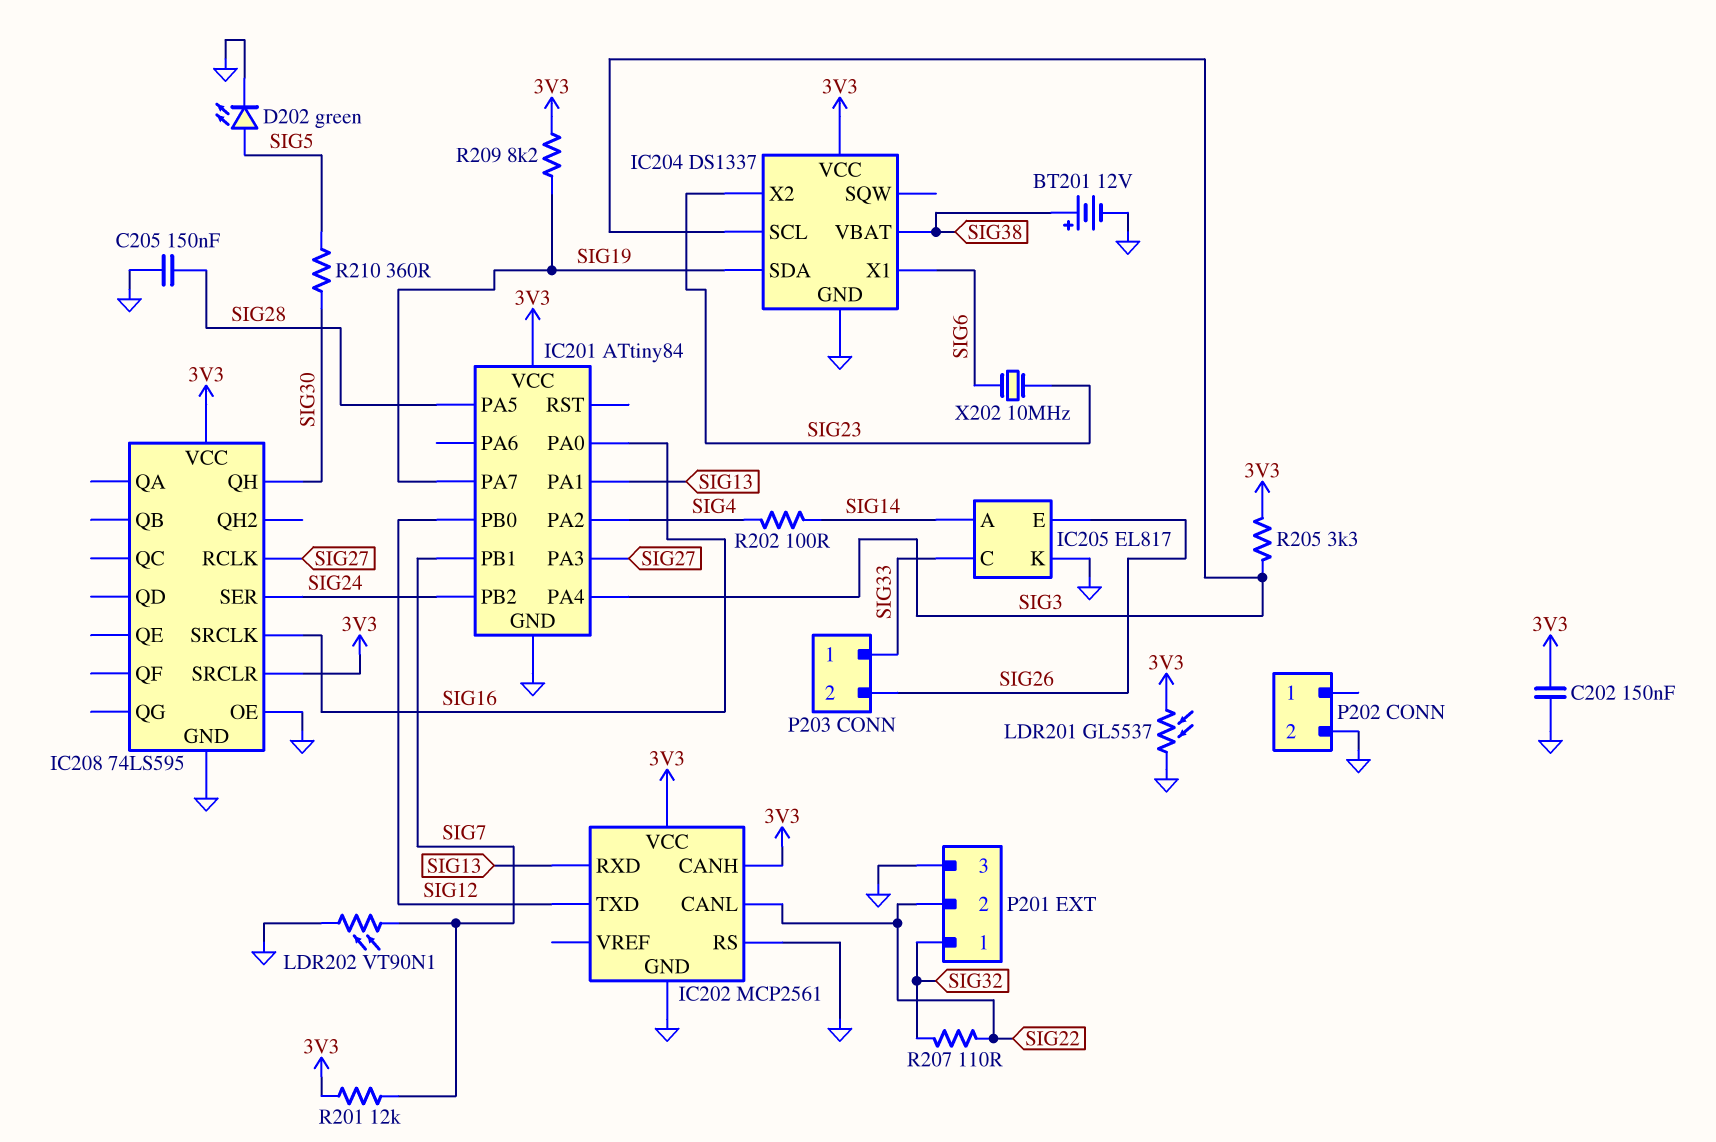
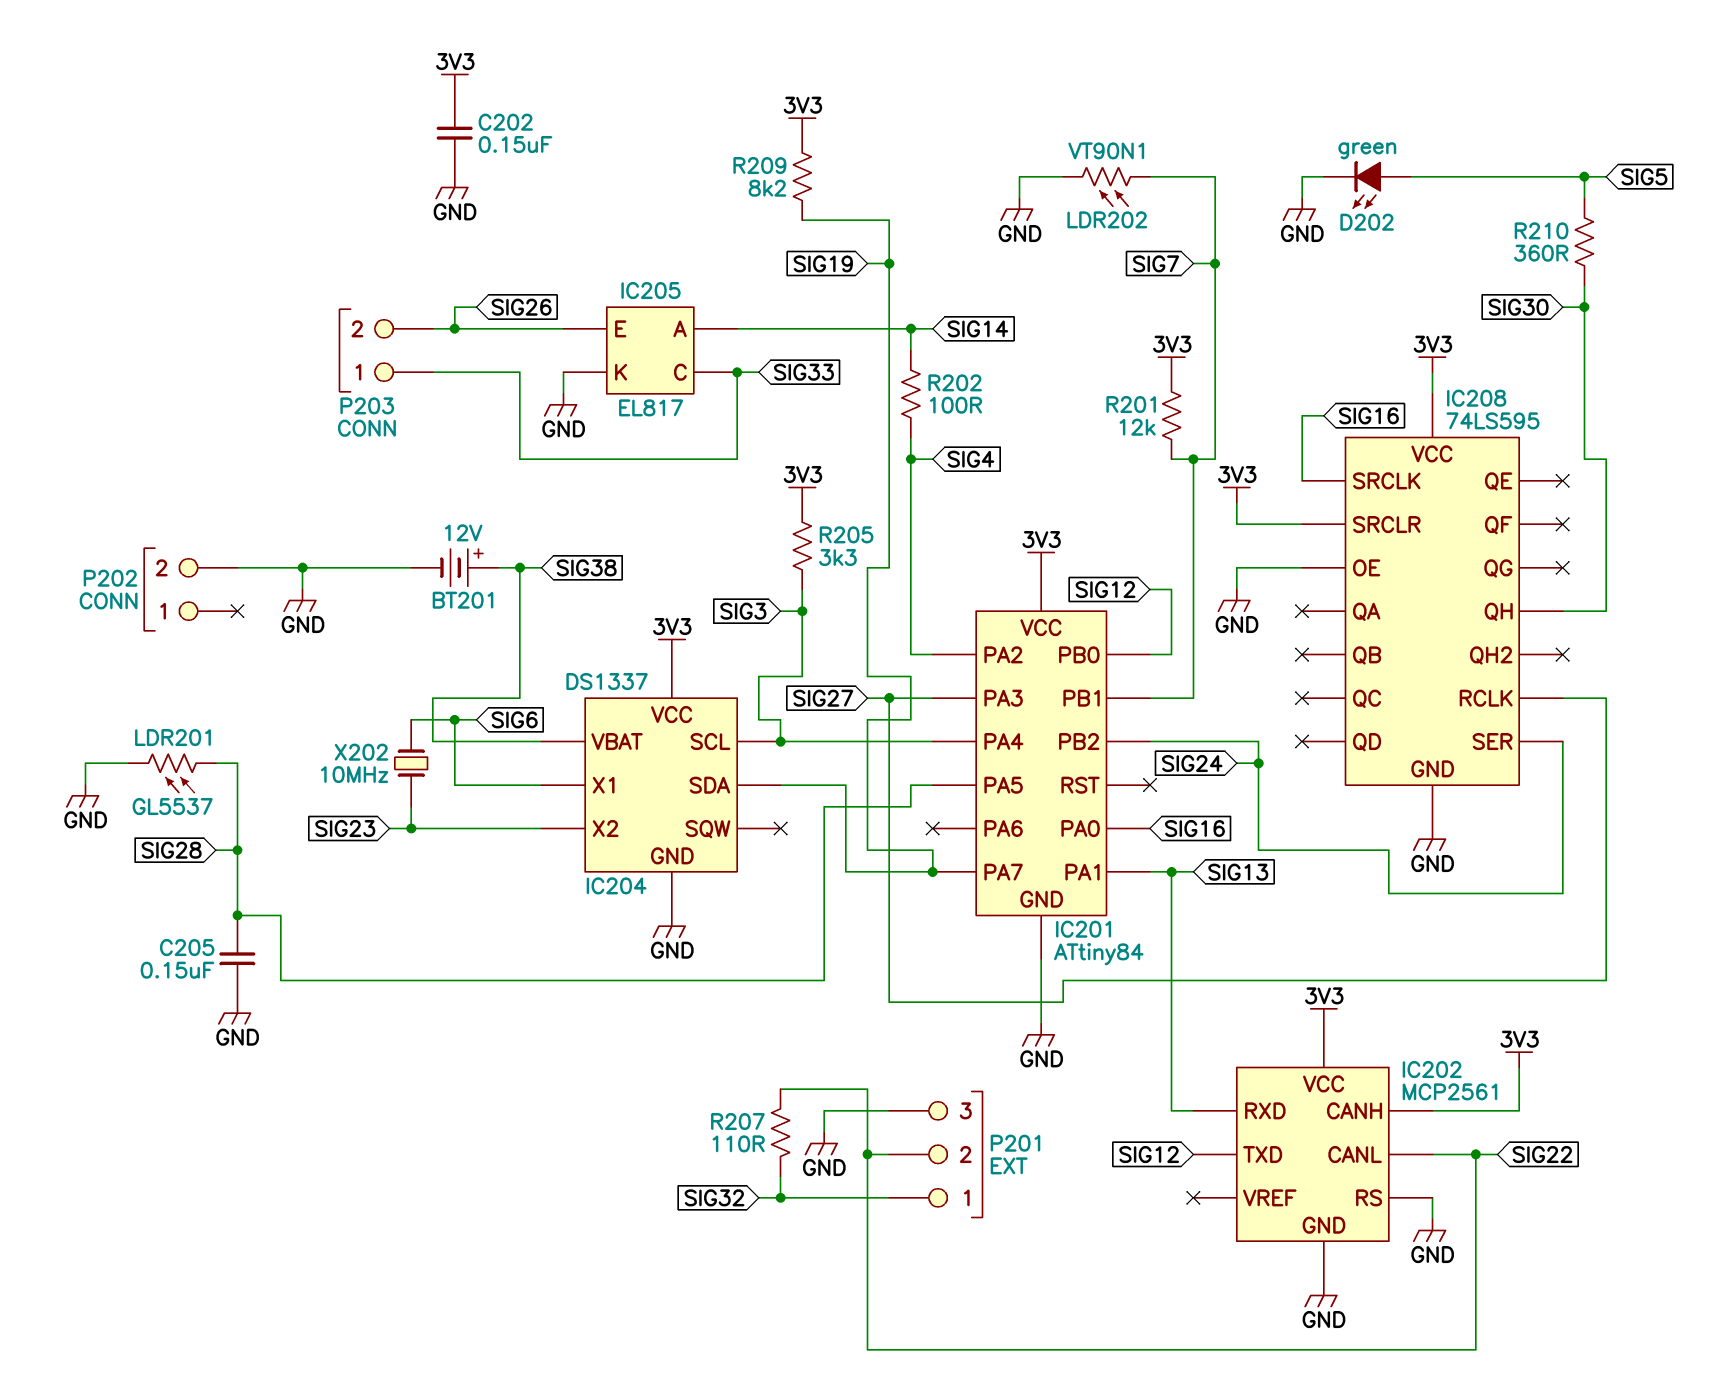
LDR201: GL5537 (3V3, GND) -> GL5537 (GND, SIG28)

